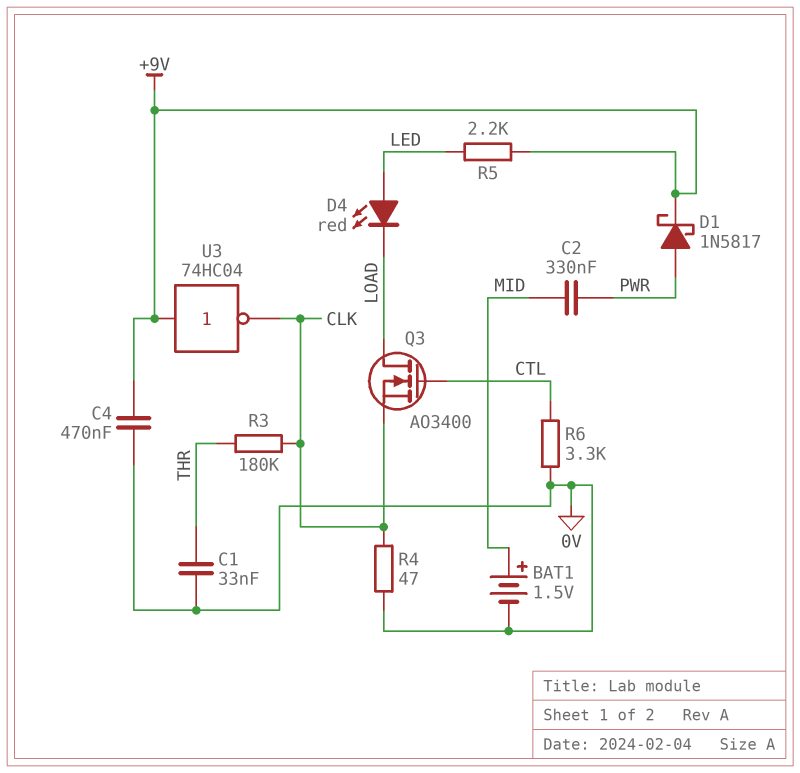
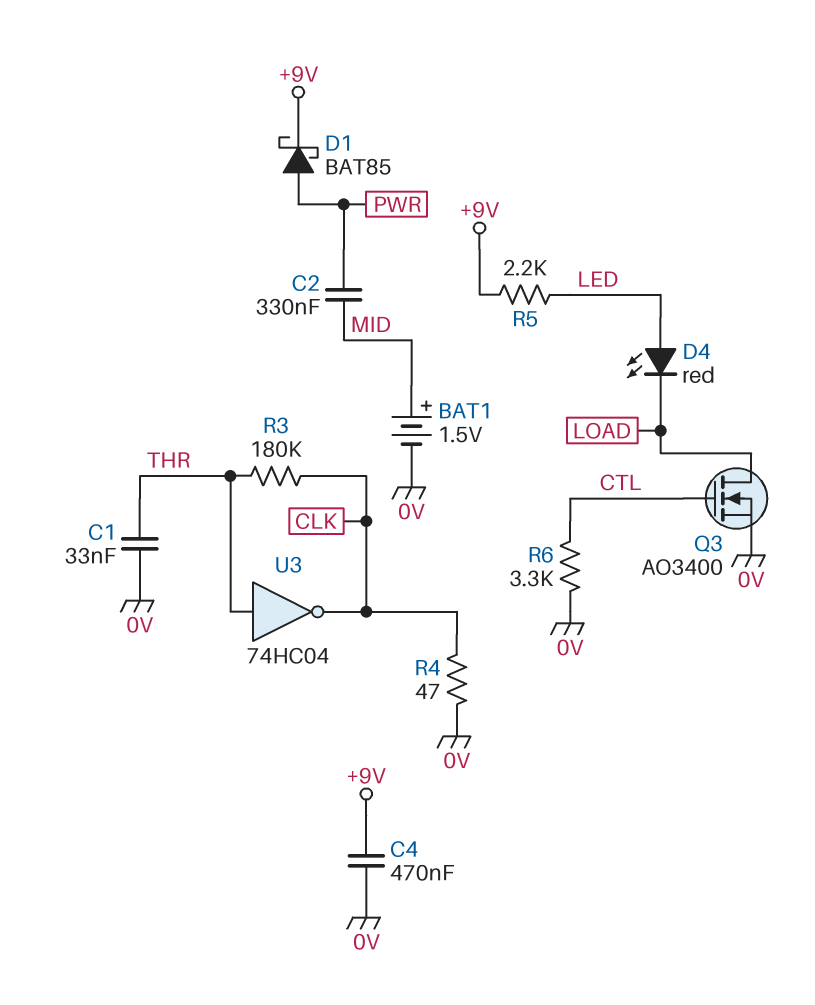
D1: schottky 1N5817 (A PWR, K +9V) -> schottky BAT85 (A PWR, K +9V)
Q3: NMOS AO3400 (G CTL, D LOAD, S CLK) -> NMOS AO3400 (G CTL, D LOAD, S 0V)
U3: NOT 74HC04 (in +9V, out CLK) -> NOT 74HC04 (in THR, out CLK)

